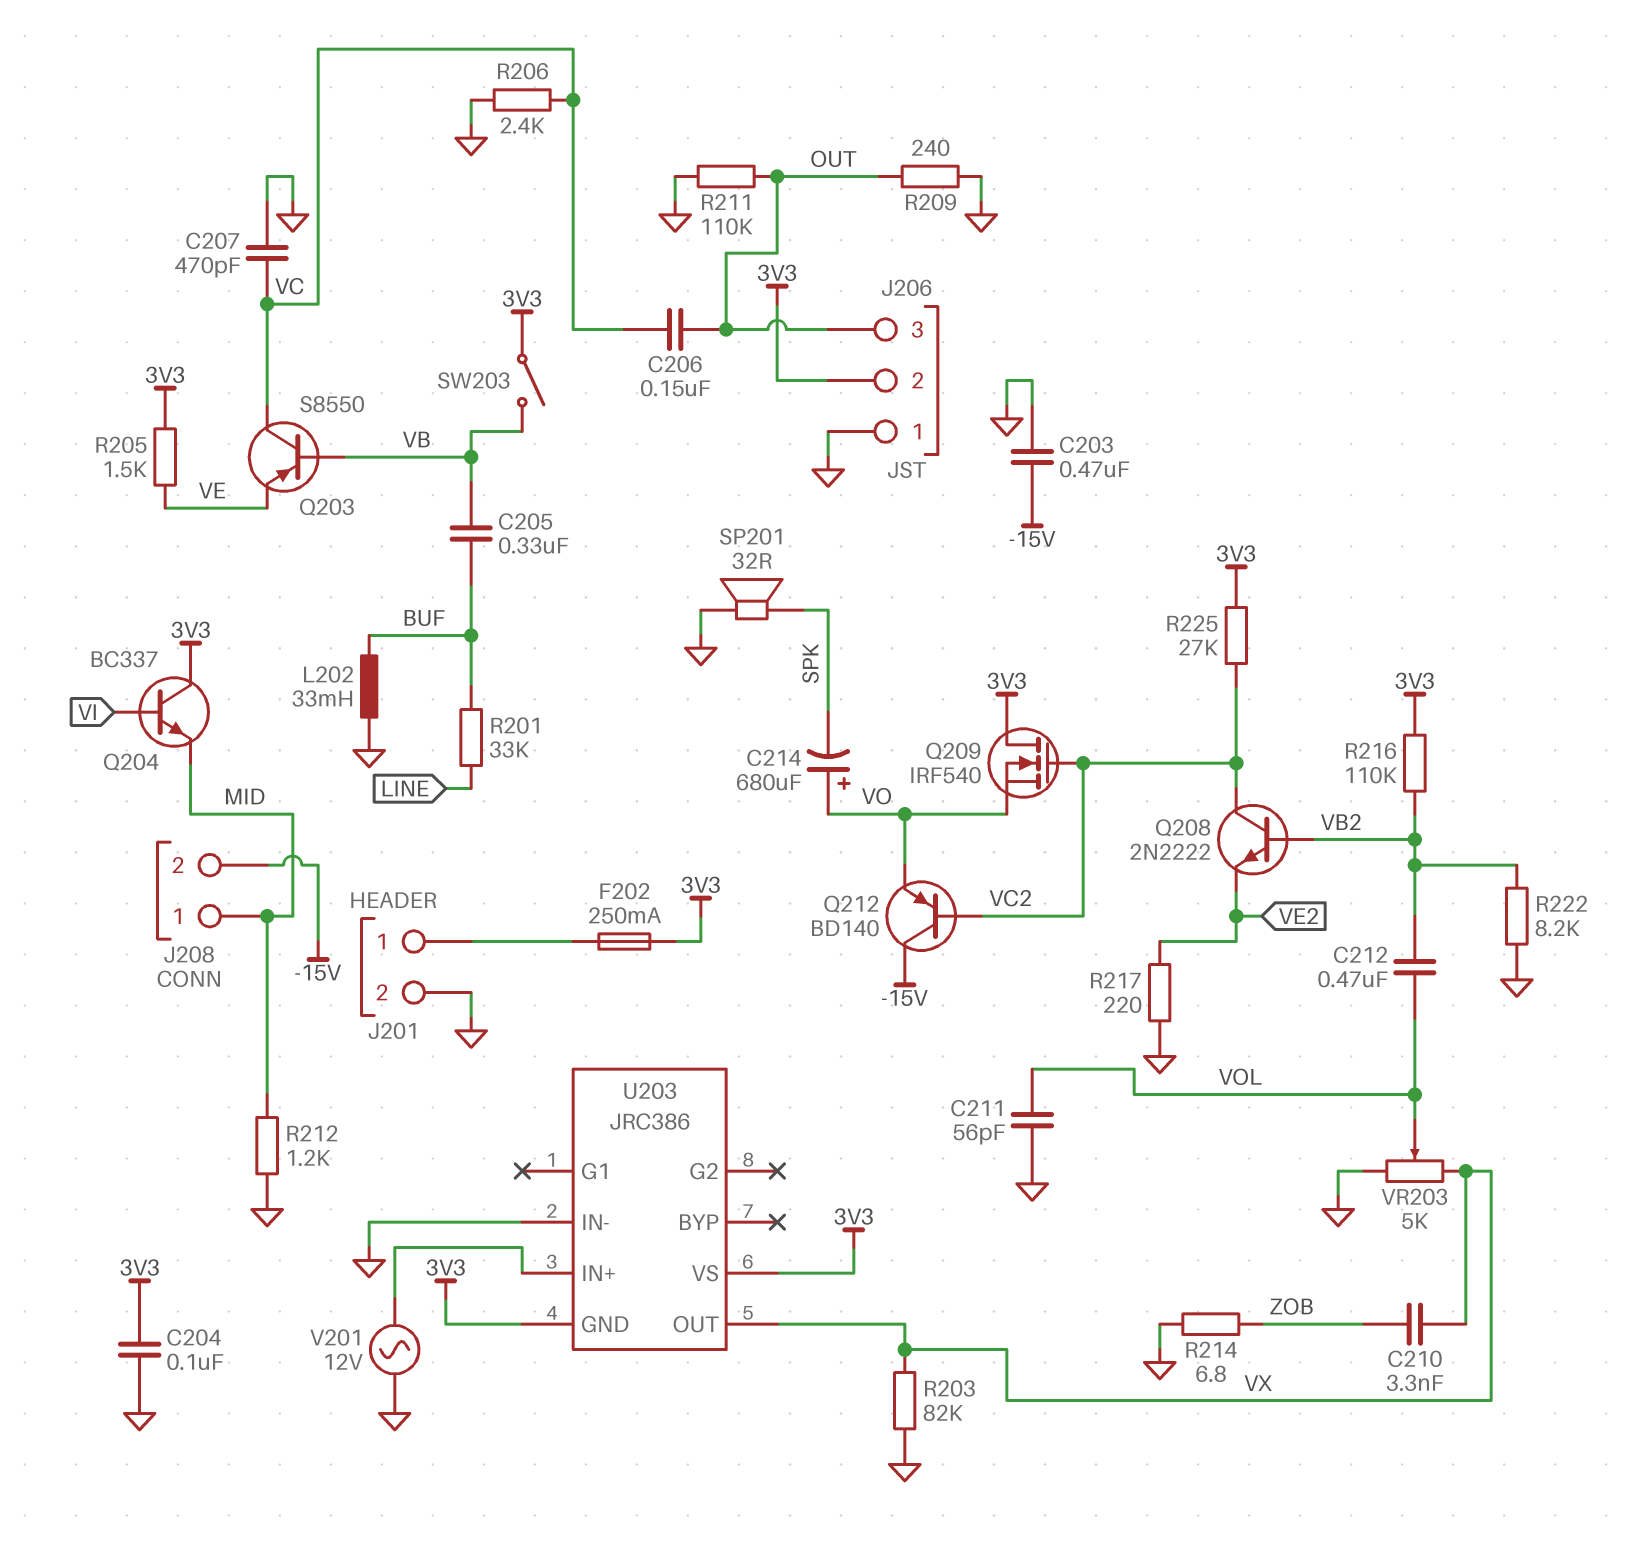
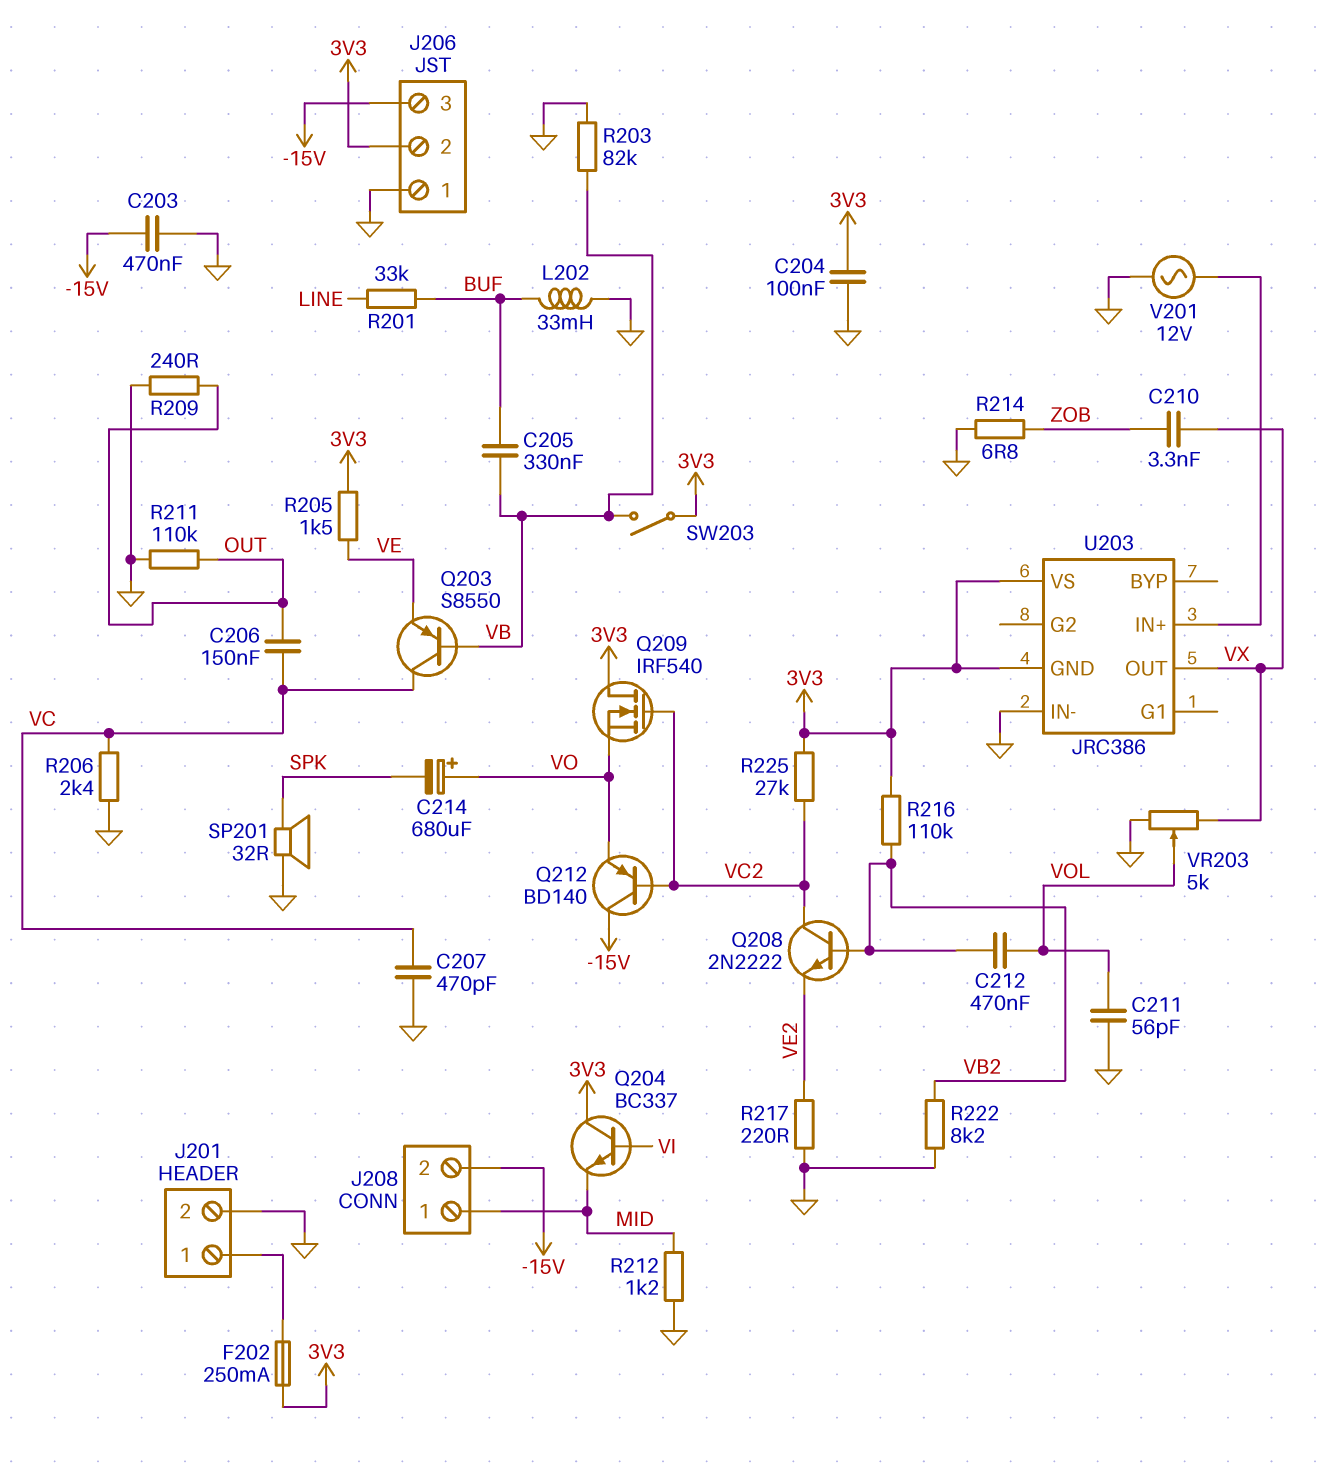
J206 pin 3: OUT -> -15V
R203: 82k (GND, VX) -> 82k (GND, VB)

